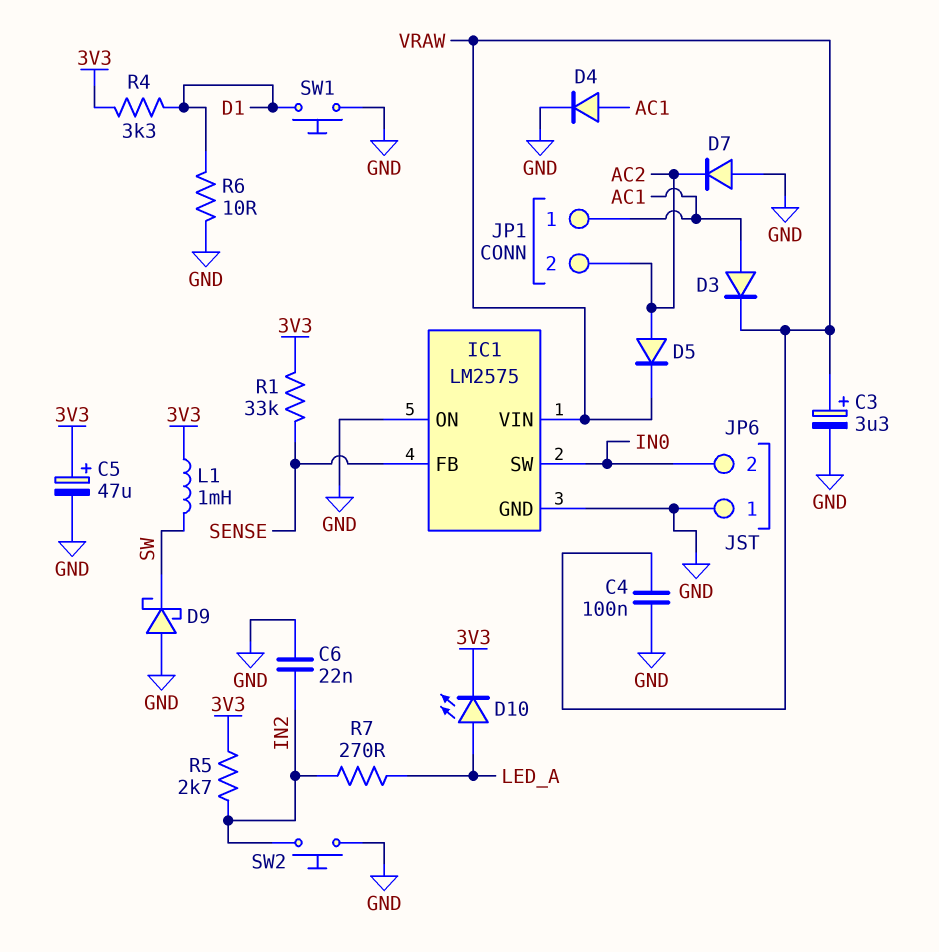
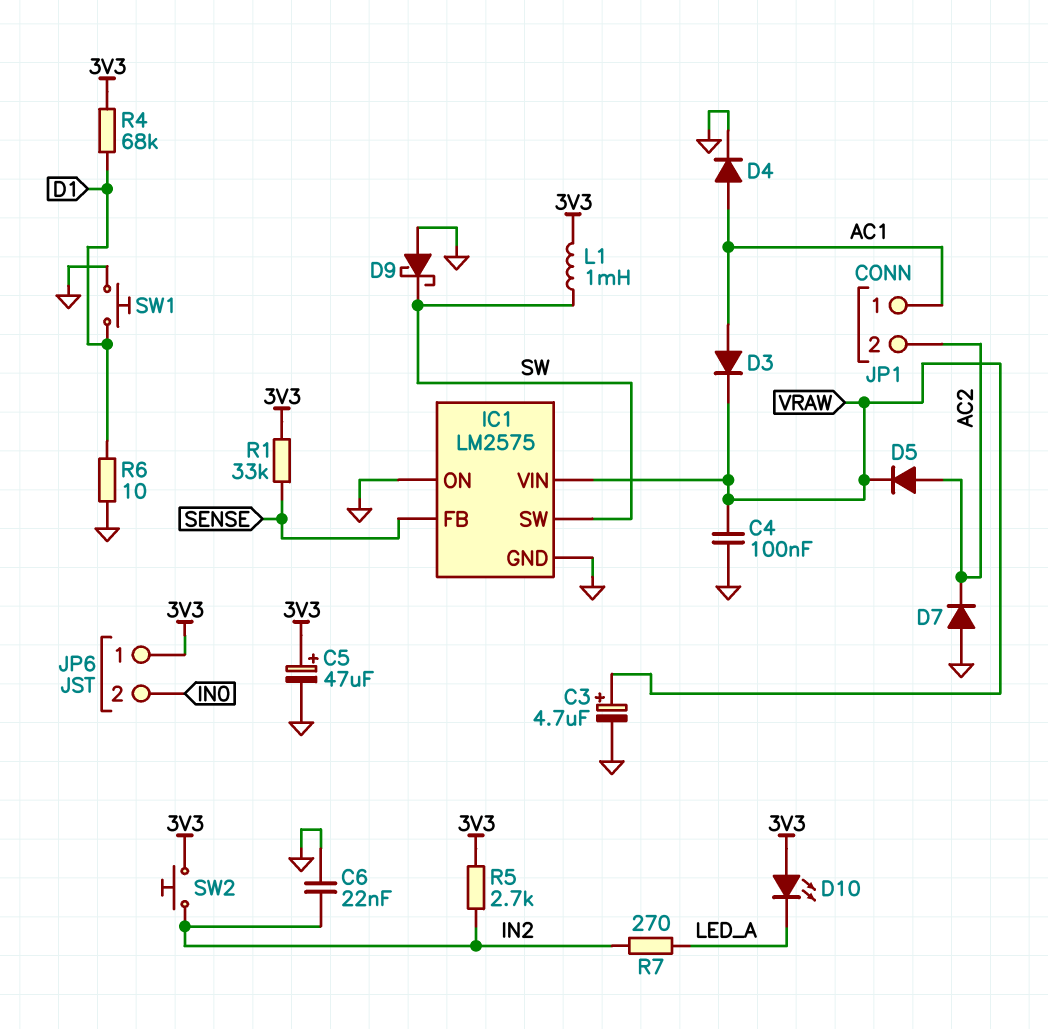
C3: 3.3uF (plus VRAW, minus GND) -> 4.7uF (plus VRAW, minus GND)
D10: LED (A LED_A, K 3V3) -> LED (A 3V3, K LED_A)
IC1 pin SW: IN0 -> SW
JP6 pin 1: GND -> 3V3
R4: 3.3k (3V3, D1) -> 68k (3V3, D1)
SW2: button (GND, IN2) -> button (3V3, IN2)

